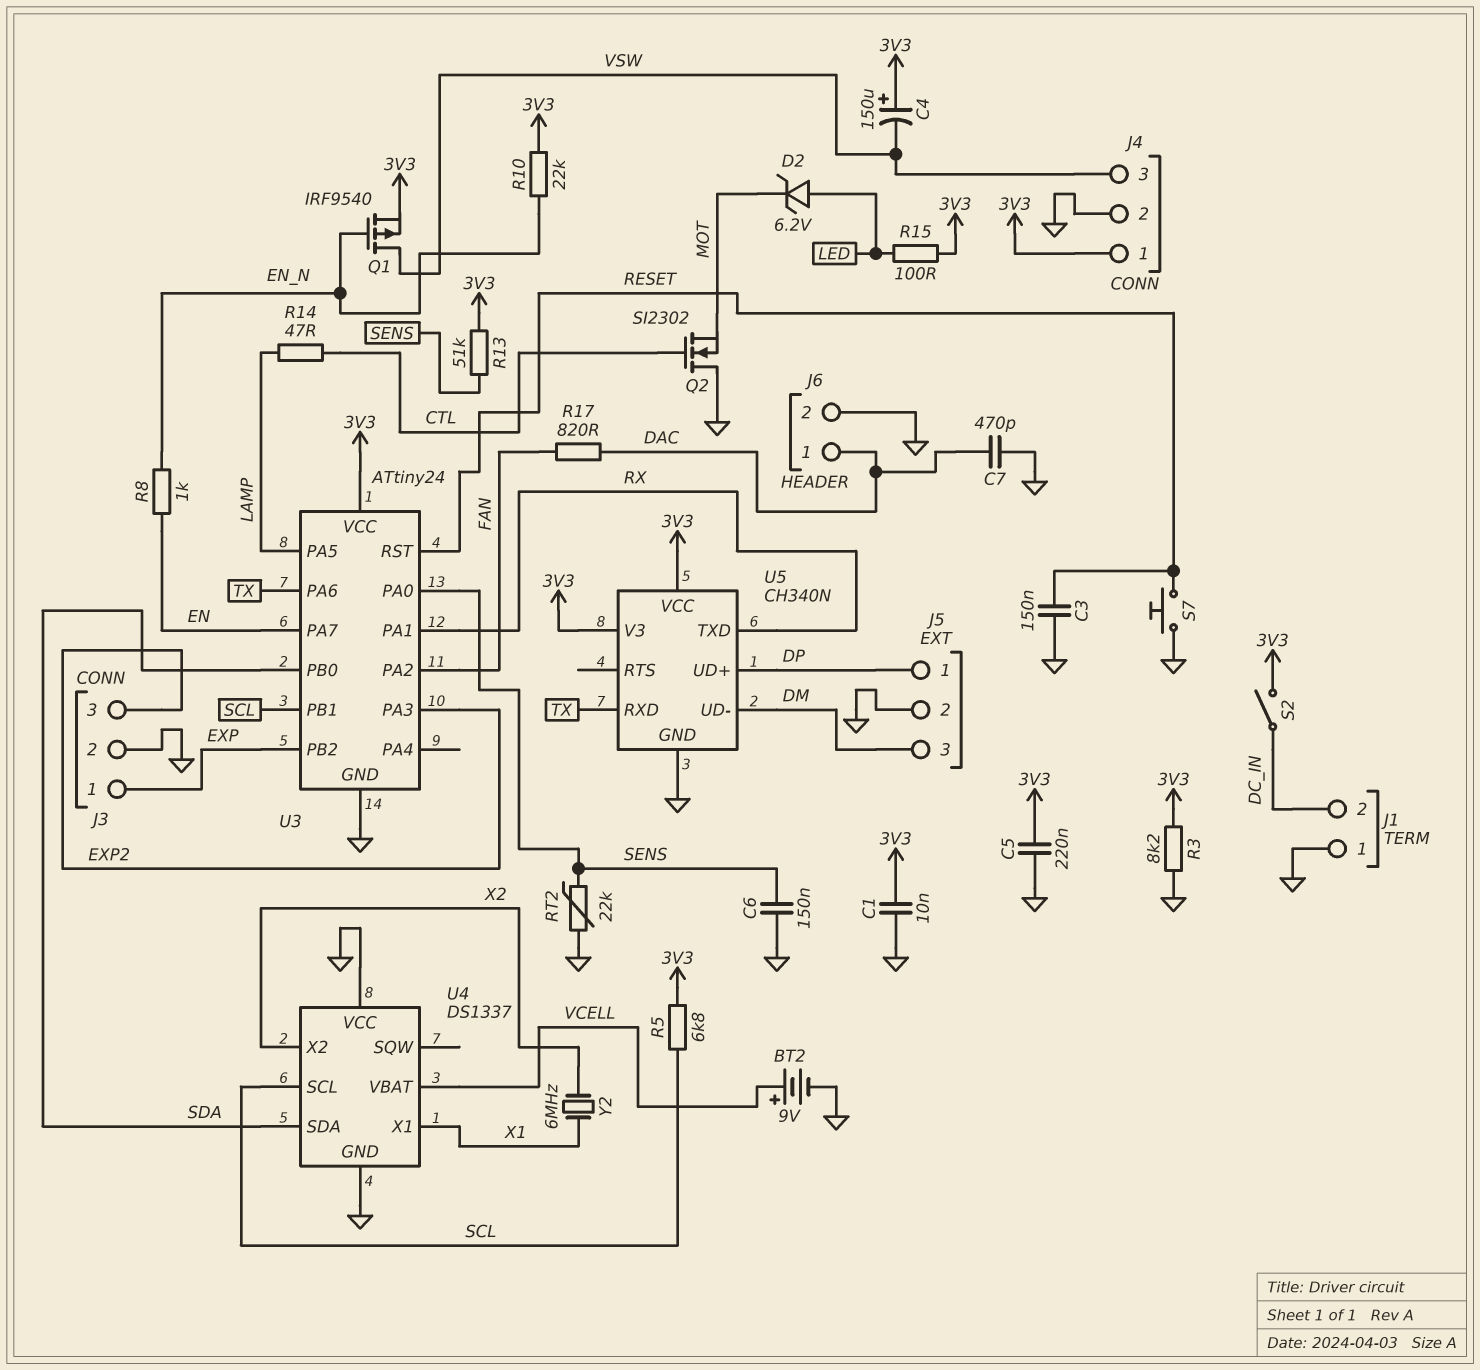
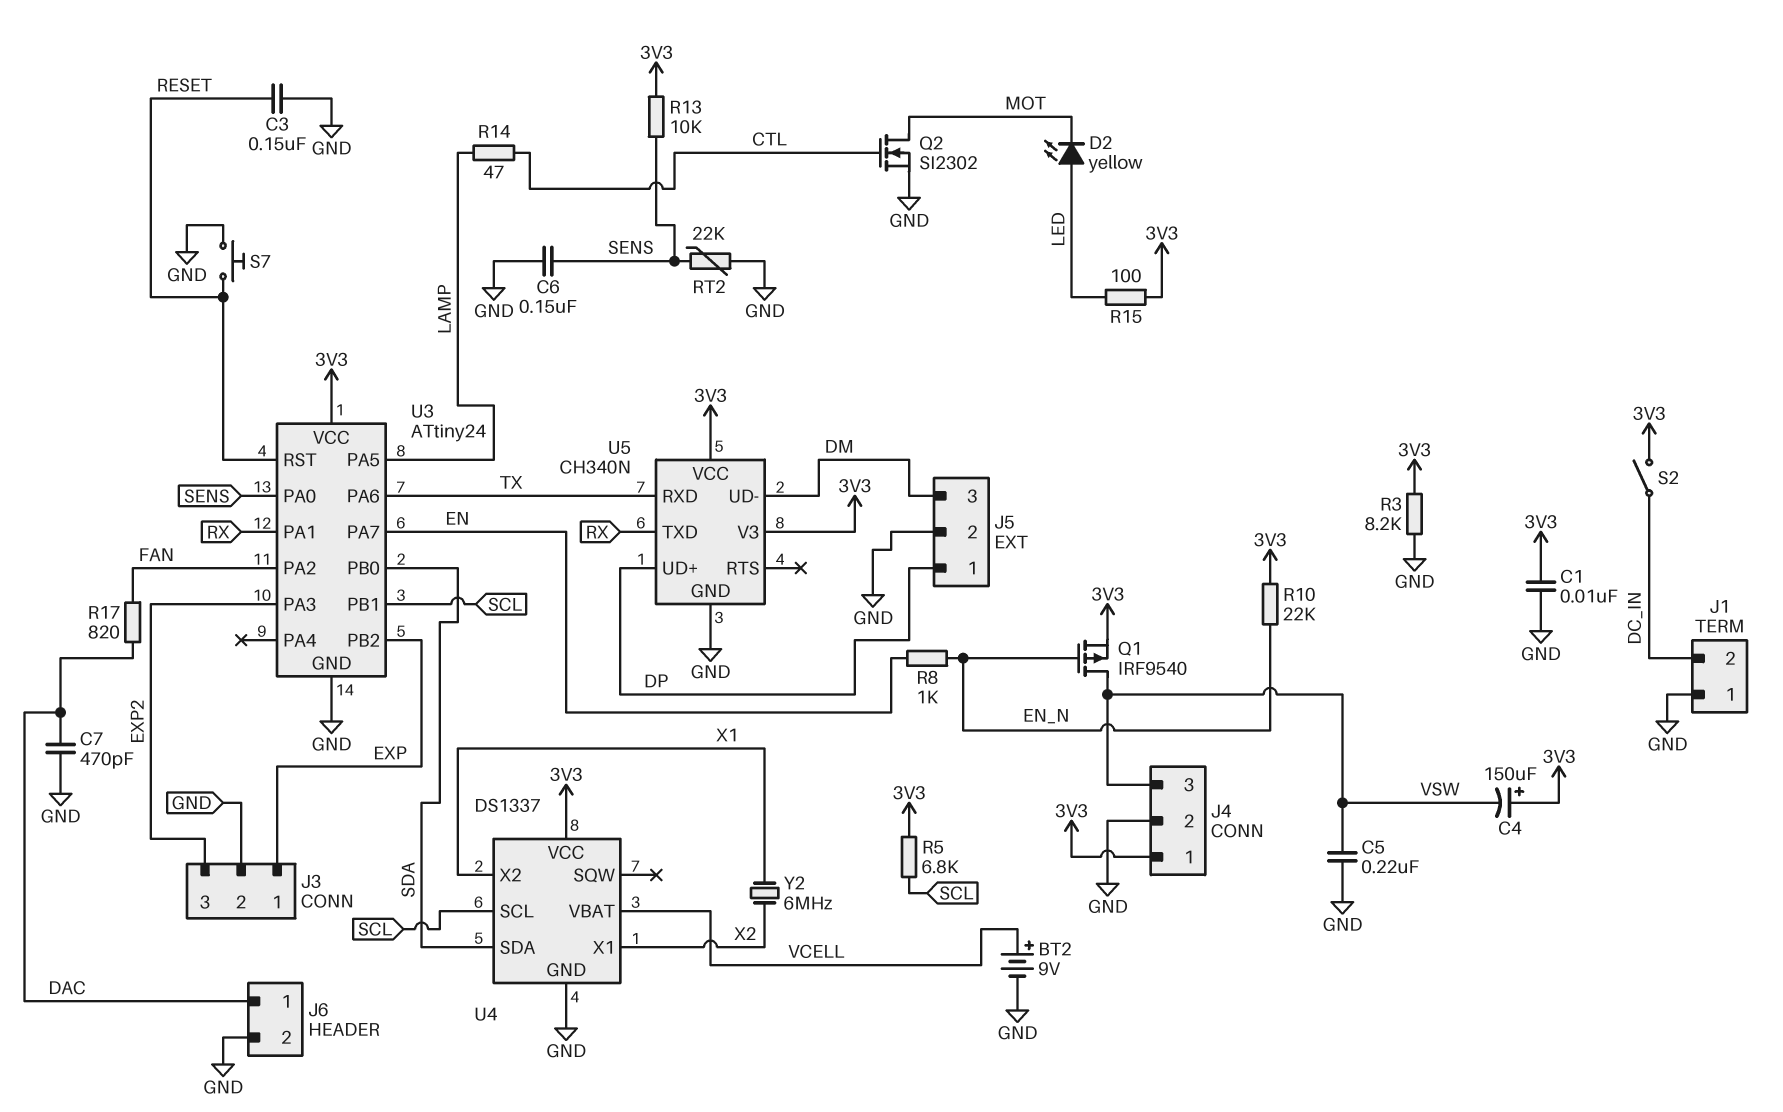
C5: 220nF (3V3, GND) -> 220nF (GND, VSW)
D2: zener 6.2V (A LED, K MOT) -> LED yellow (A LED, K MOT)
Q2: NMOS SI2302 (G CTL, D GND, S MOT) -> NMOS SI2302 (G CTL, D MOT, S GND)
R13: 51k (3V3, SENS) -> 10k (3V3, SENS)
U4 pin VCC: GND -> 3V3
U4 pin X1: X1 -> X2
U4 pin X2: X2 -> X1

